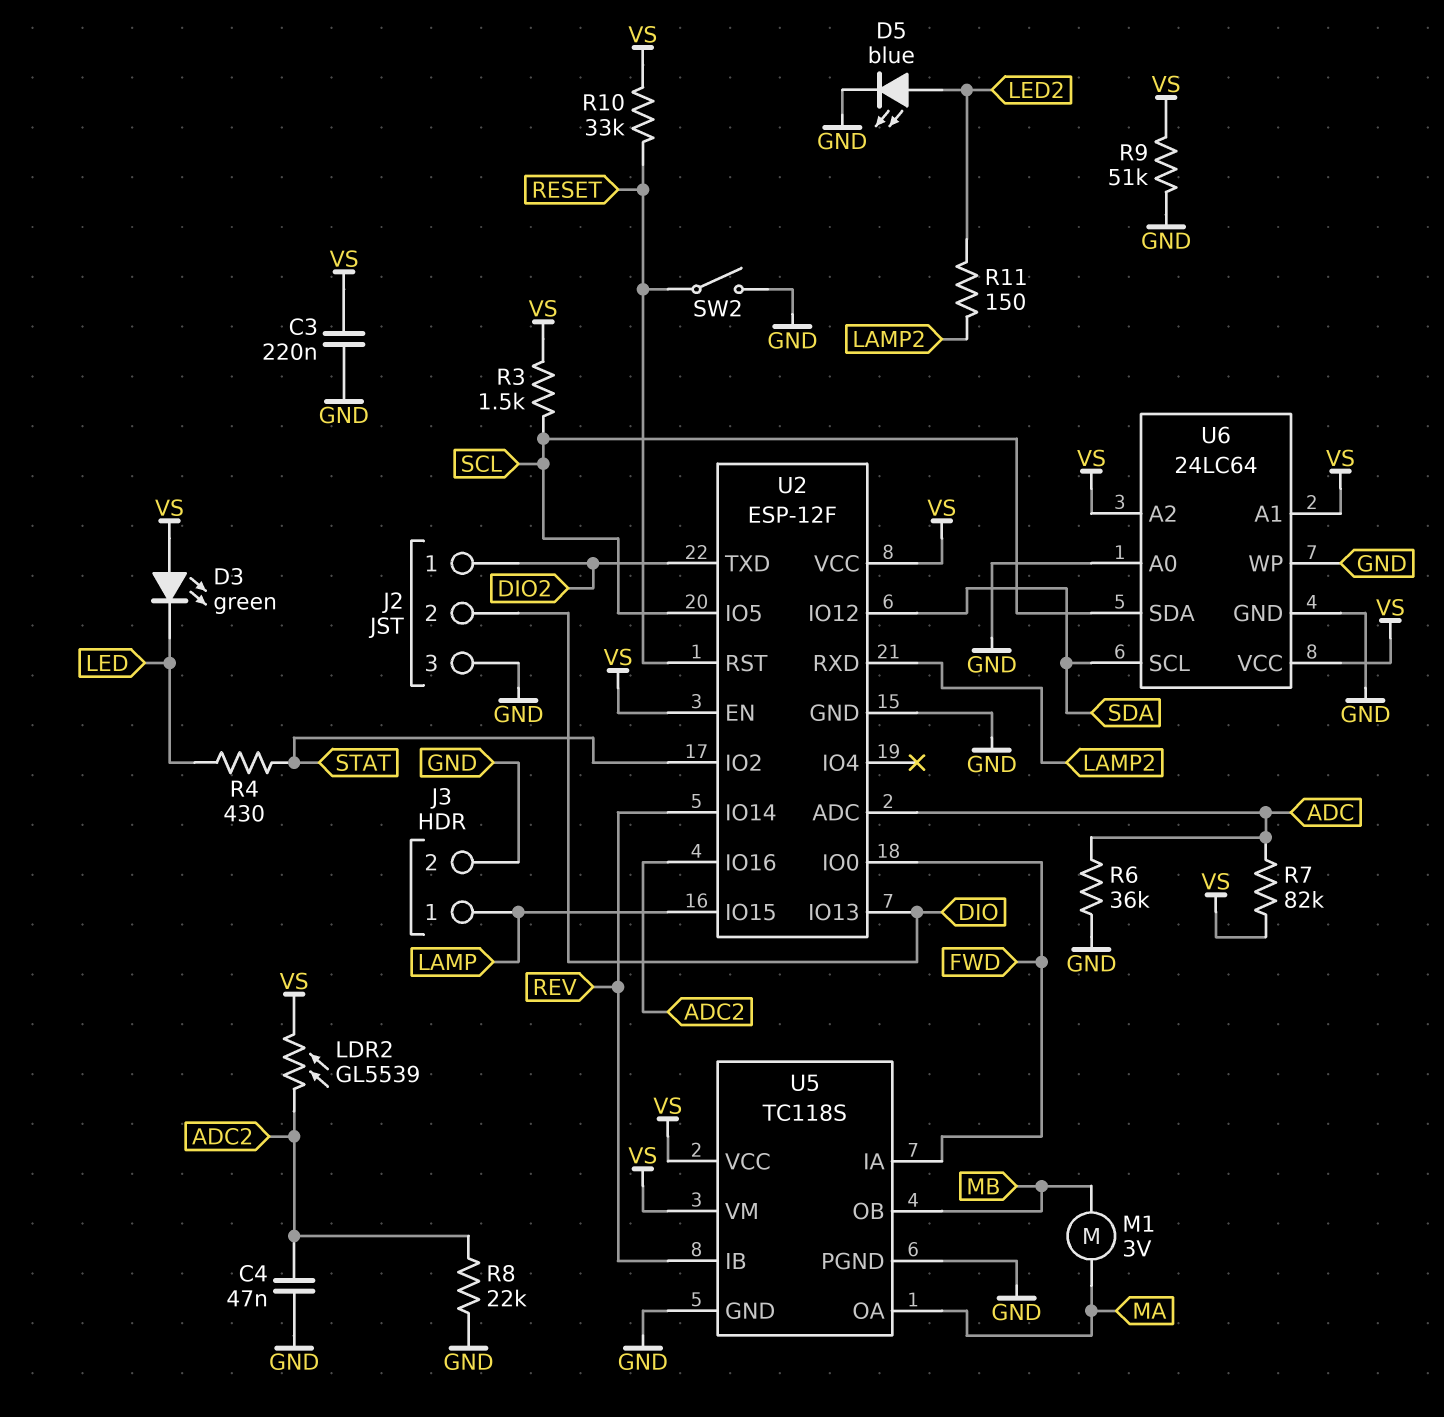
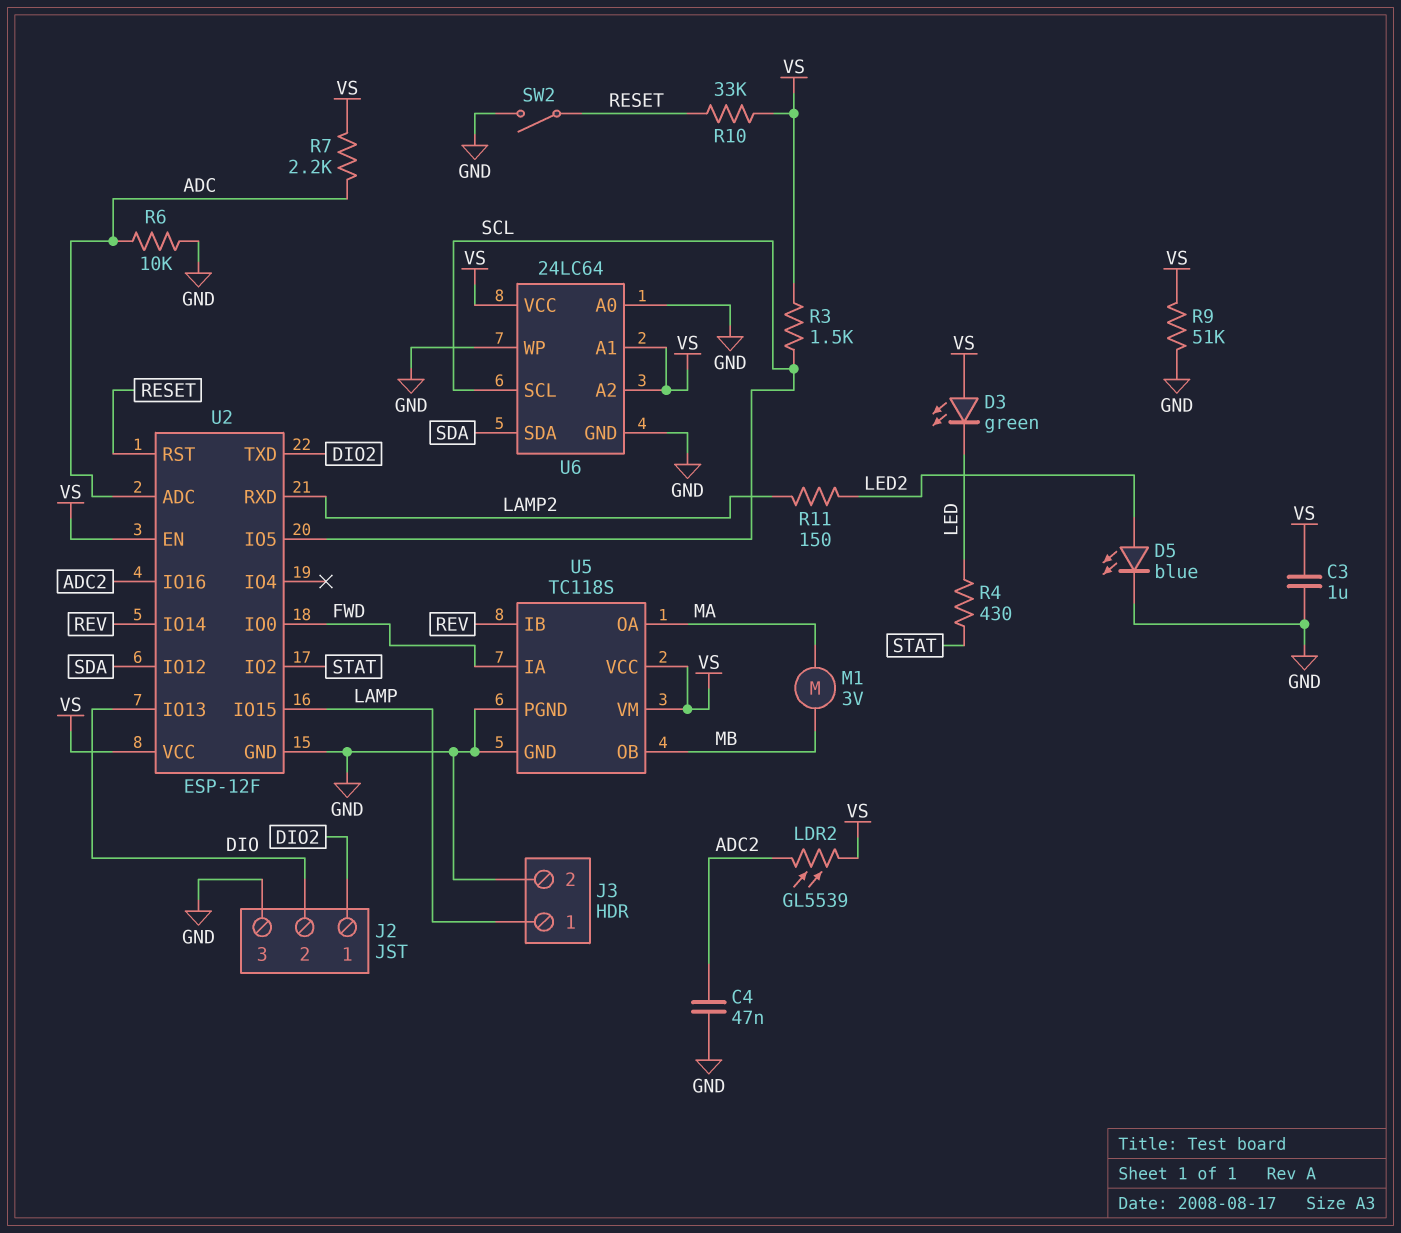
C3: 220nF (GND, VS) -> 1uF (GND, VS)
R6: 36k (ADC, GND) -> 10k (ADC, GND)
R7: 82k (ADC, VS) -> 2.2k (ADC, VS)
R8: 22k (ADC2, GND) -> none
U6 pin SCL: SDA -> SCL
U6 pin SDA: SCL -> SDA

